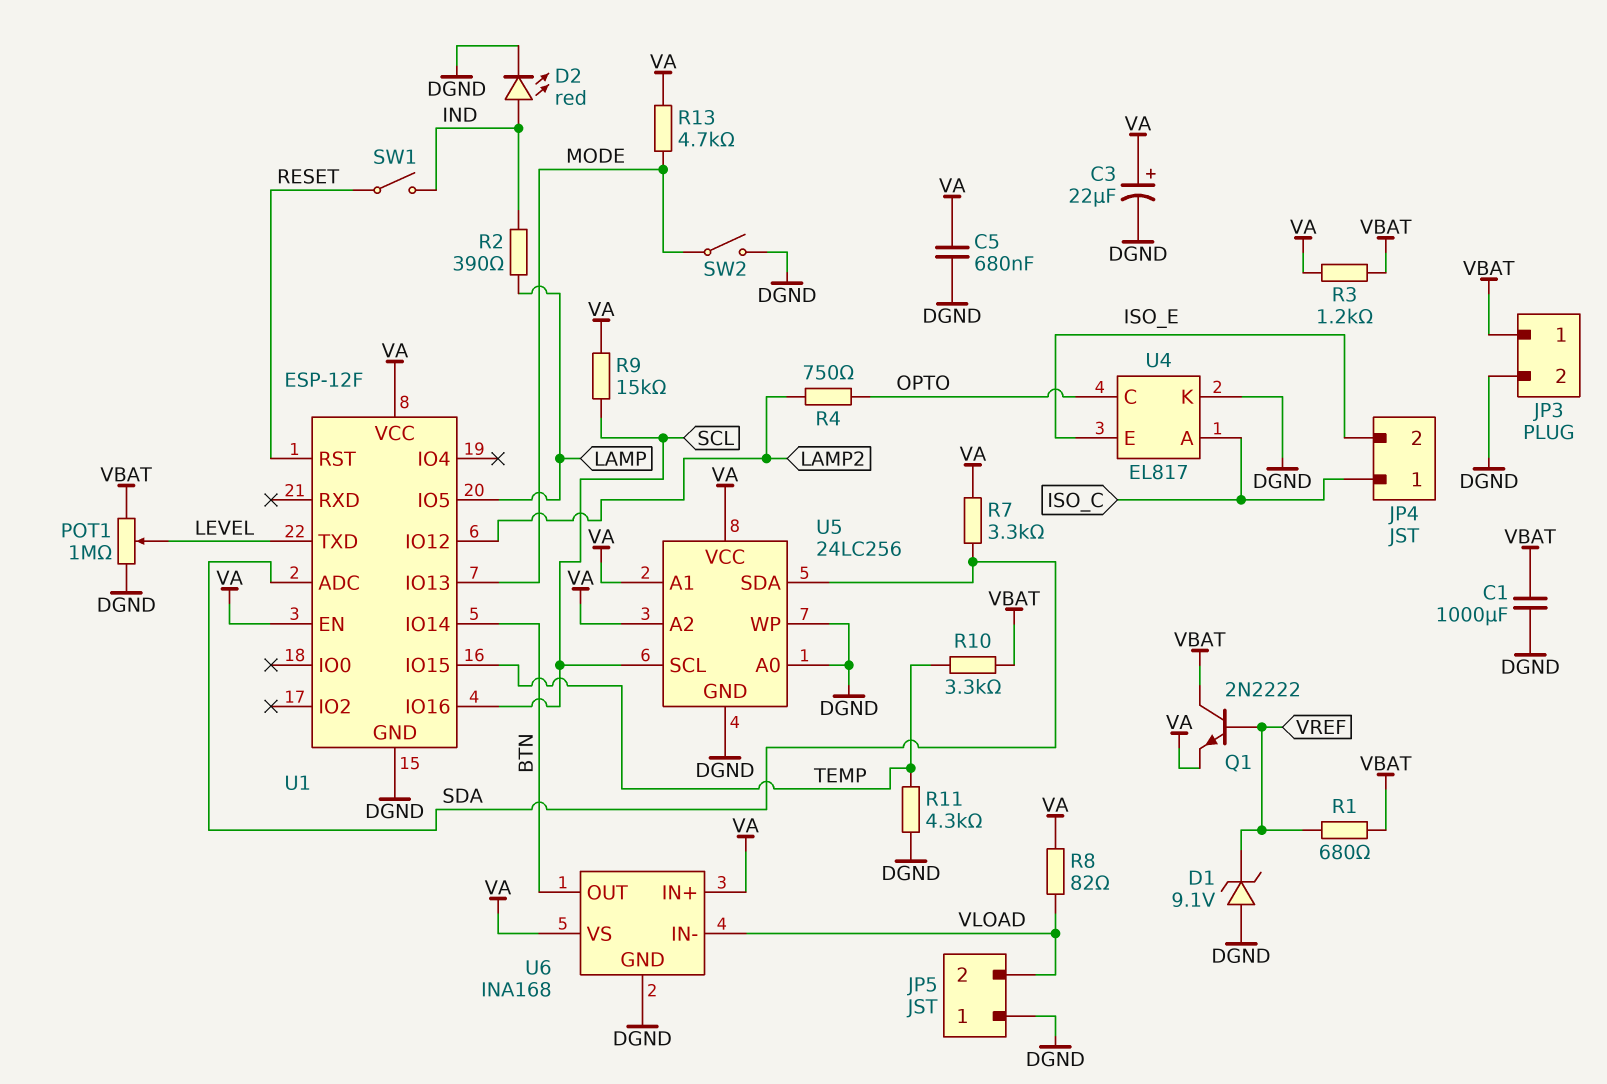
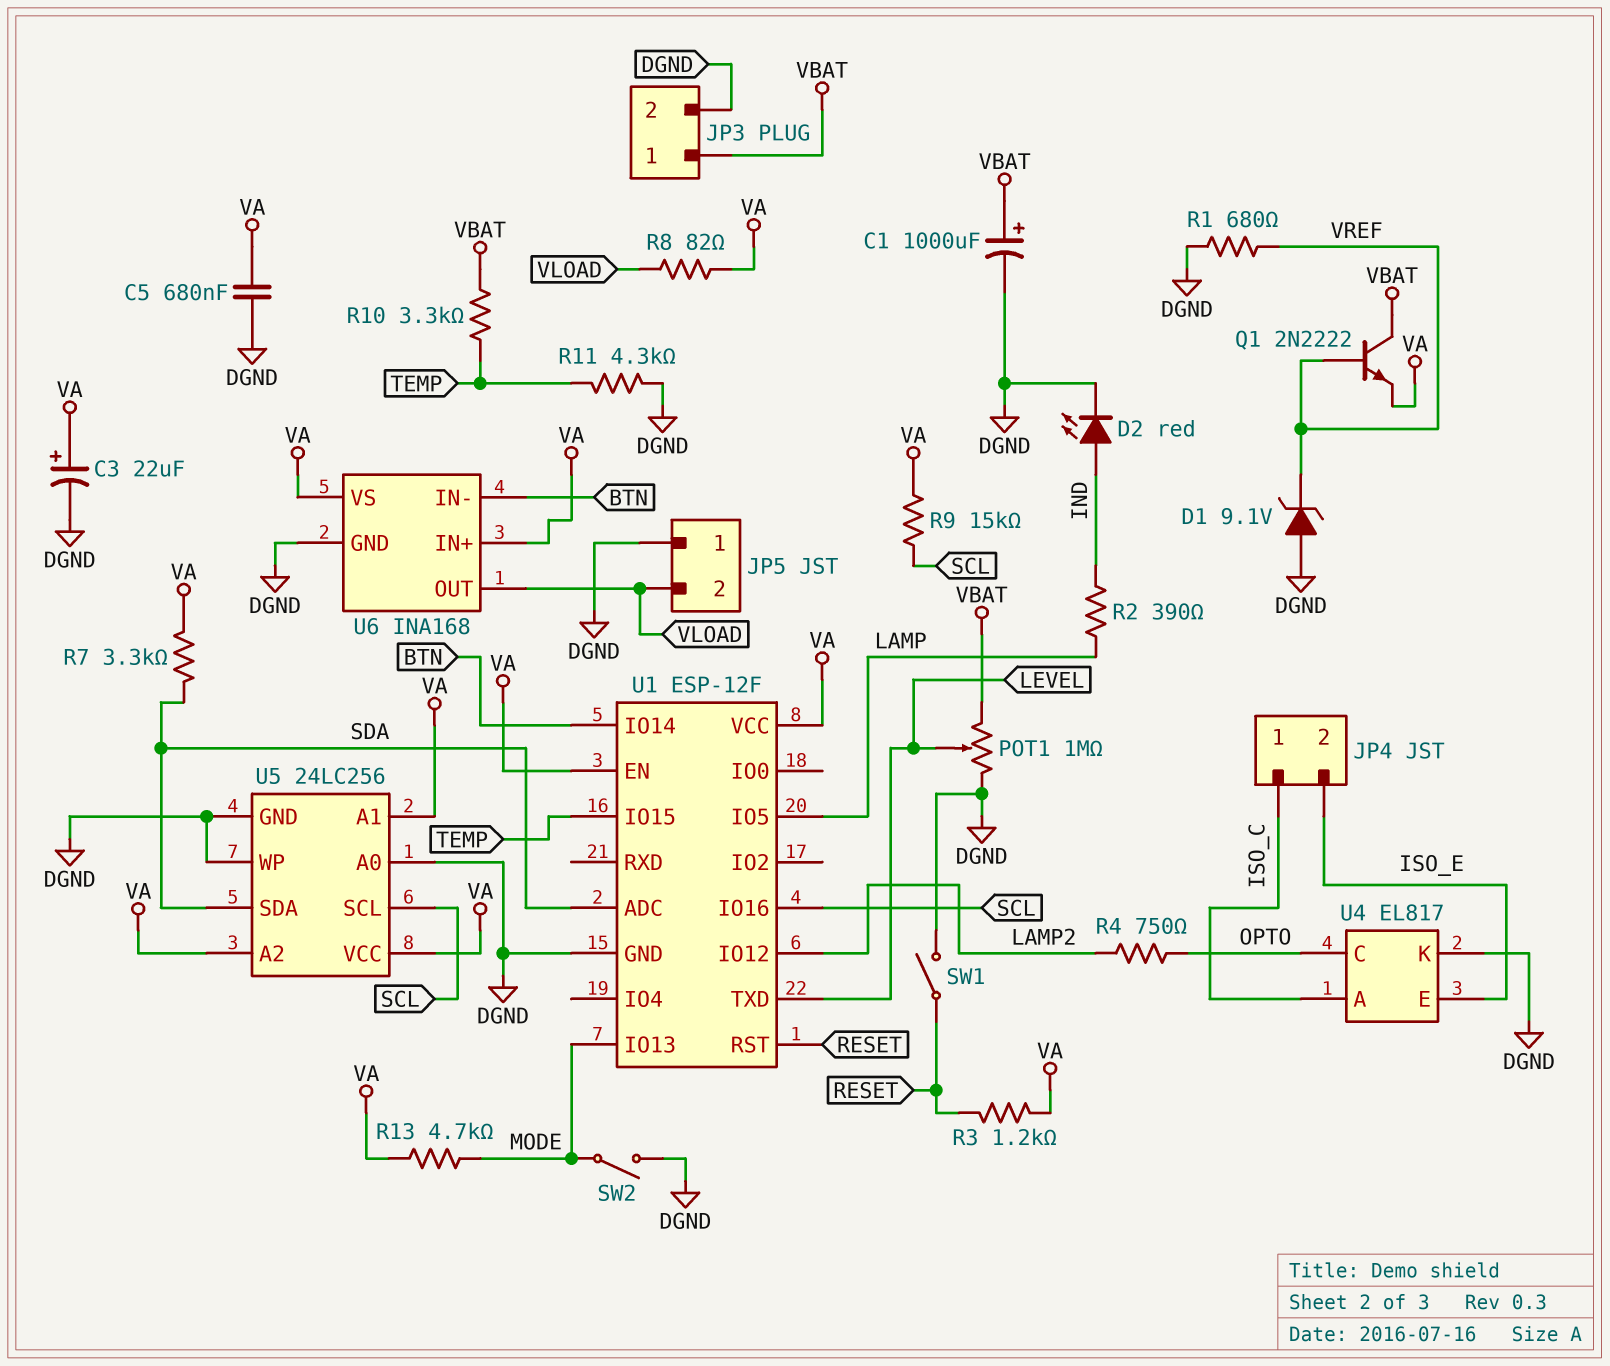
C1: 1000uF (DGND, VBAT) -> 1000uF (plus VBAT, minus DGND)
R1: 680 (VBAT, VREF) -> 680 (DGND, VREF)
R3: 1.2k (VA, VBAT) -> 1.2k (RESET, VA)
SW1: switch (IND, RESET) -> switch (DGND, RESET)
U6 pin IN-: VLOAD -> BTN
U6 pin OUT: BTN -> VLOAD

